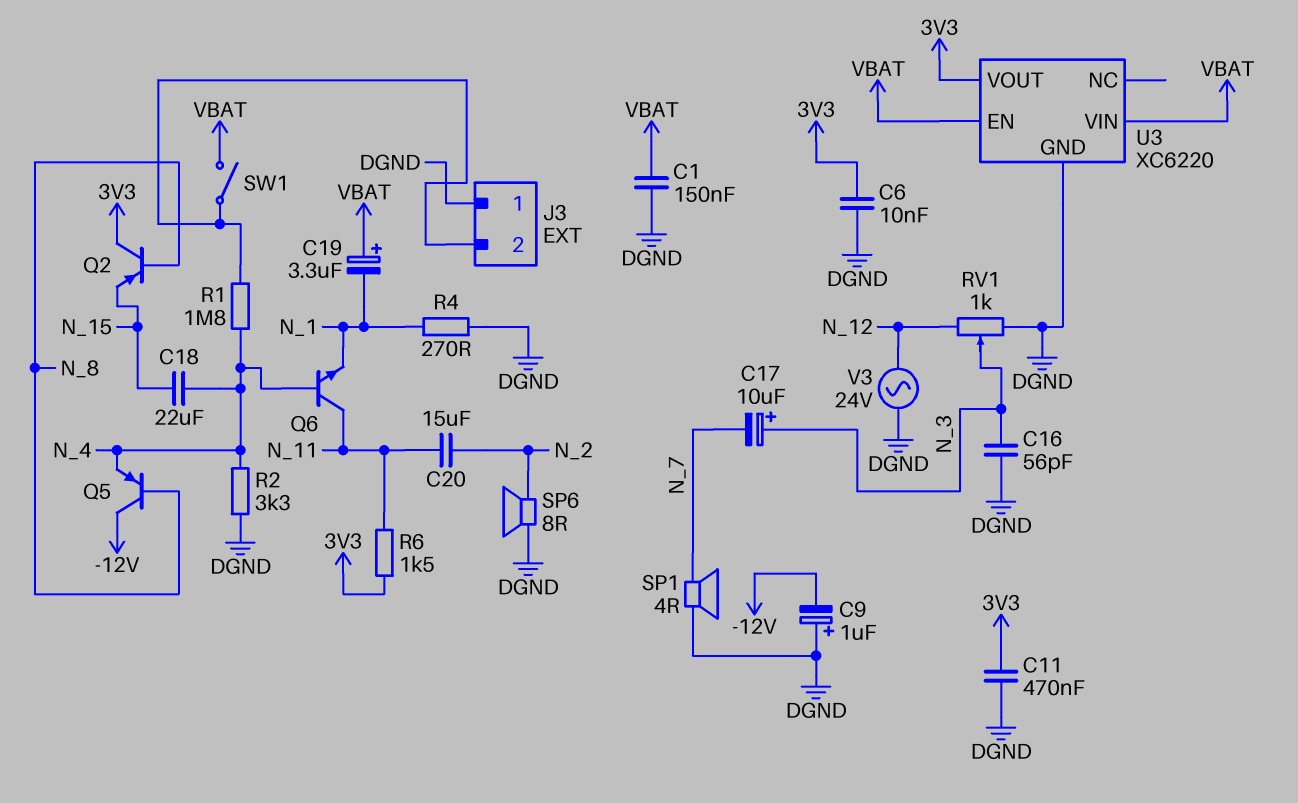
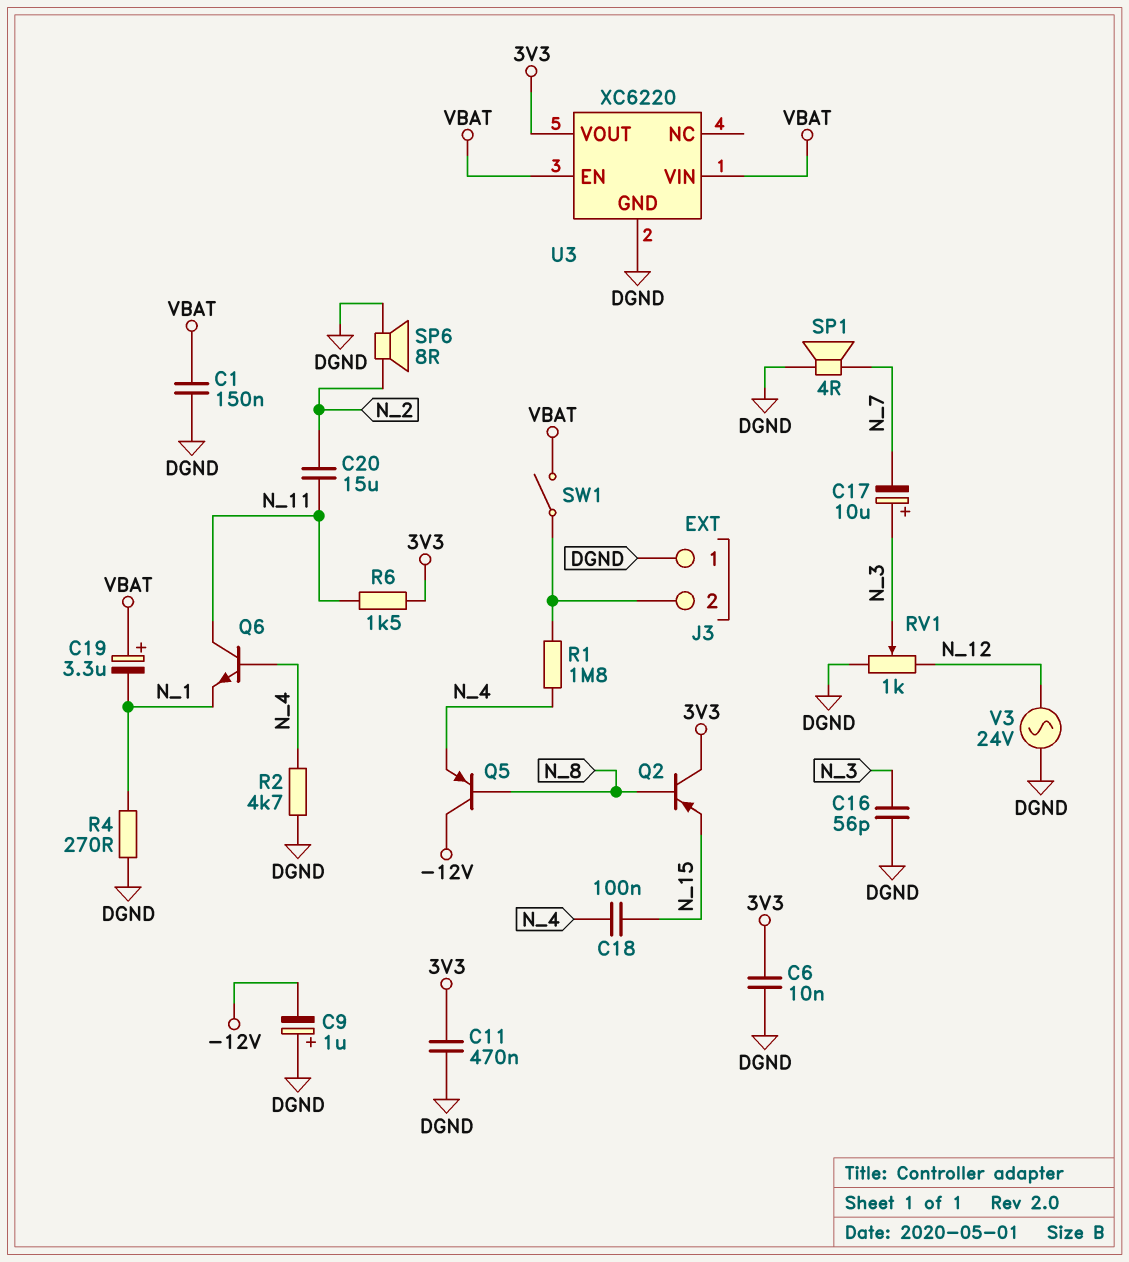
C18: 22uF (N_4, N_15) -> 100nF (N_4, N_15)
R2: 3.3k (DGND, N_4) -> 4.7k (DGND, N_4)

